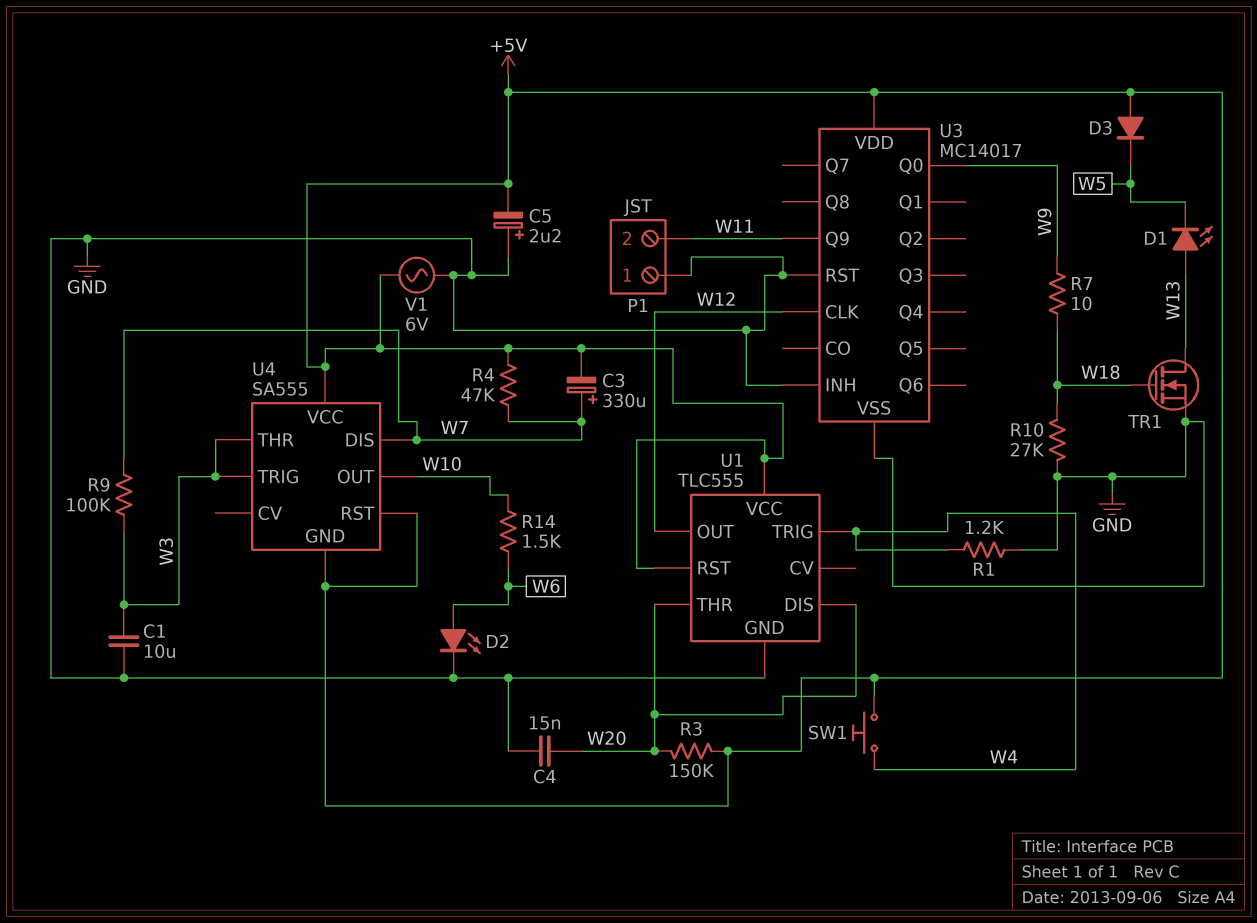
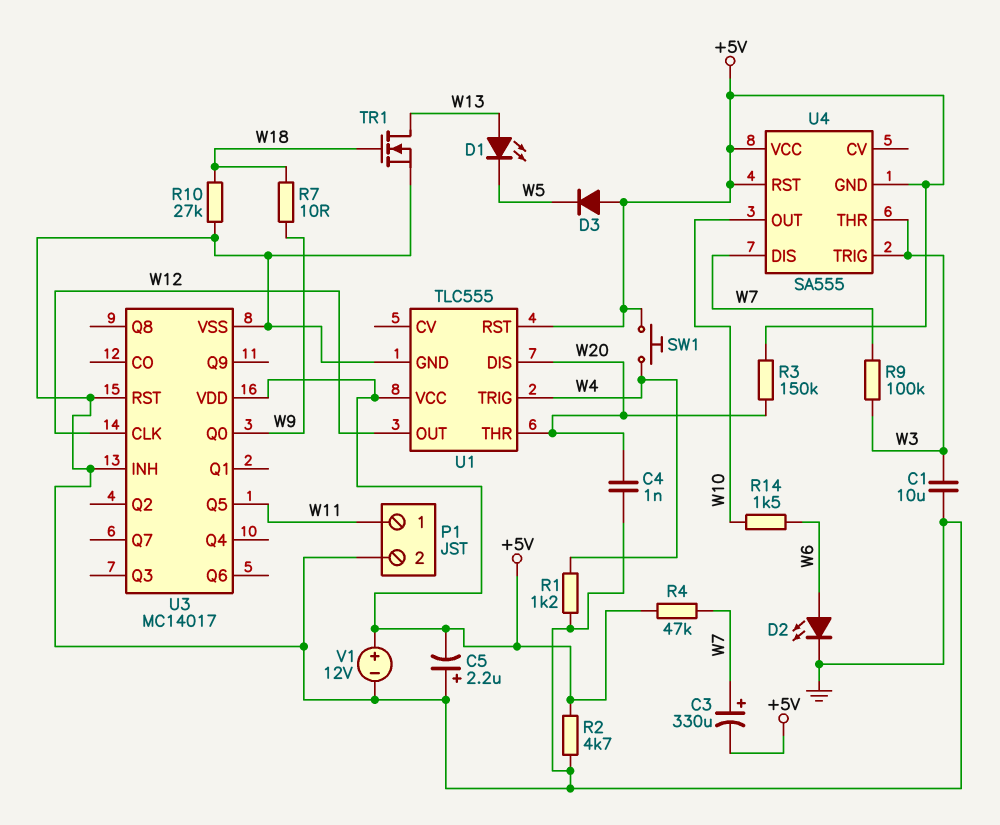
C4: 15nF (GND, W20) -> 1nF (GND, W20)
P1 pin 1: GND -> W11
P1 pin 2: W11 -> GND
R2: none -> 4.7k (+5V, GND)
U3 pin Q5: none -> W11
U3 pin Q9: W11 -> none
V1: AC 6V (+5V, GND) -> 12V (plus +5V, minus GND)

